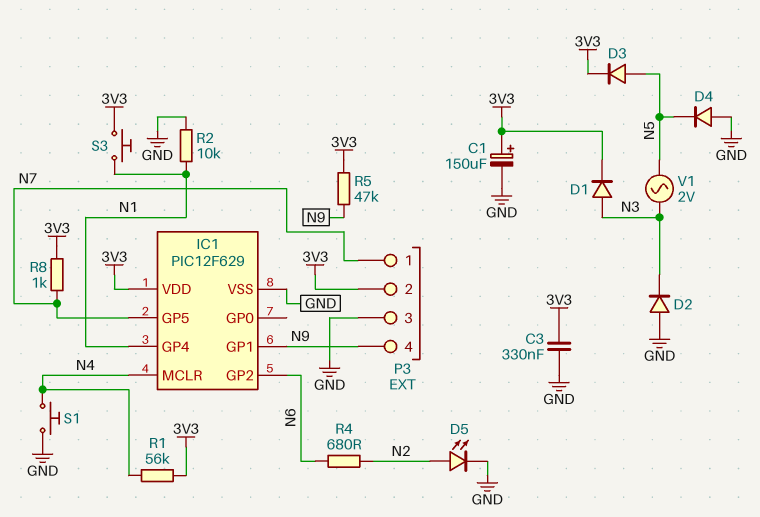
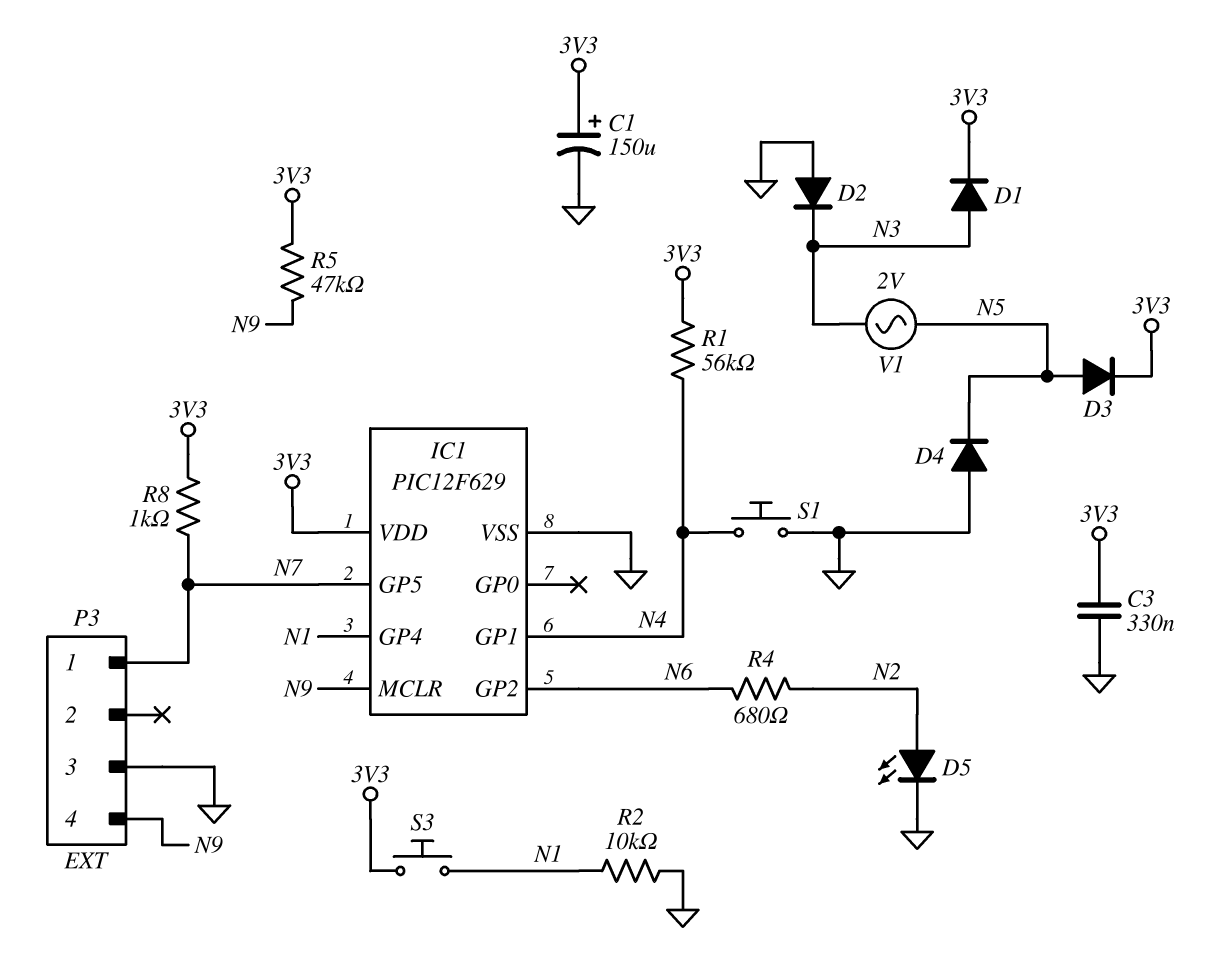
IC1 pin GP1: N9 -> N4
IC1 pin MCLR: N4 -> N9
P3 pin 2: 3V3 -> none

